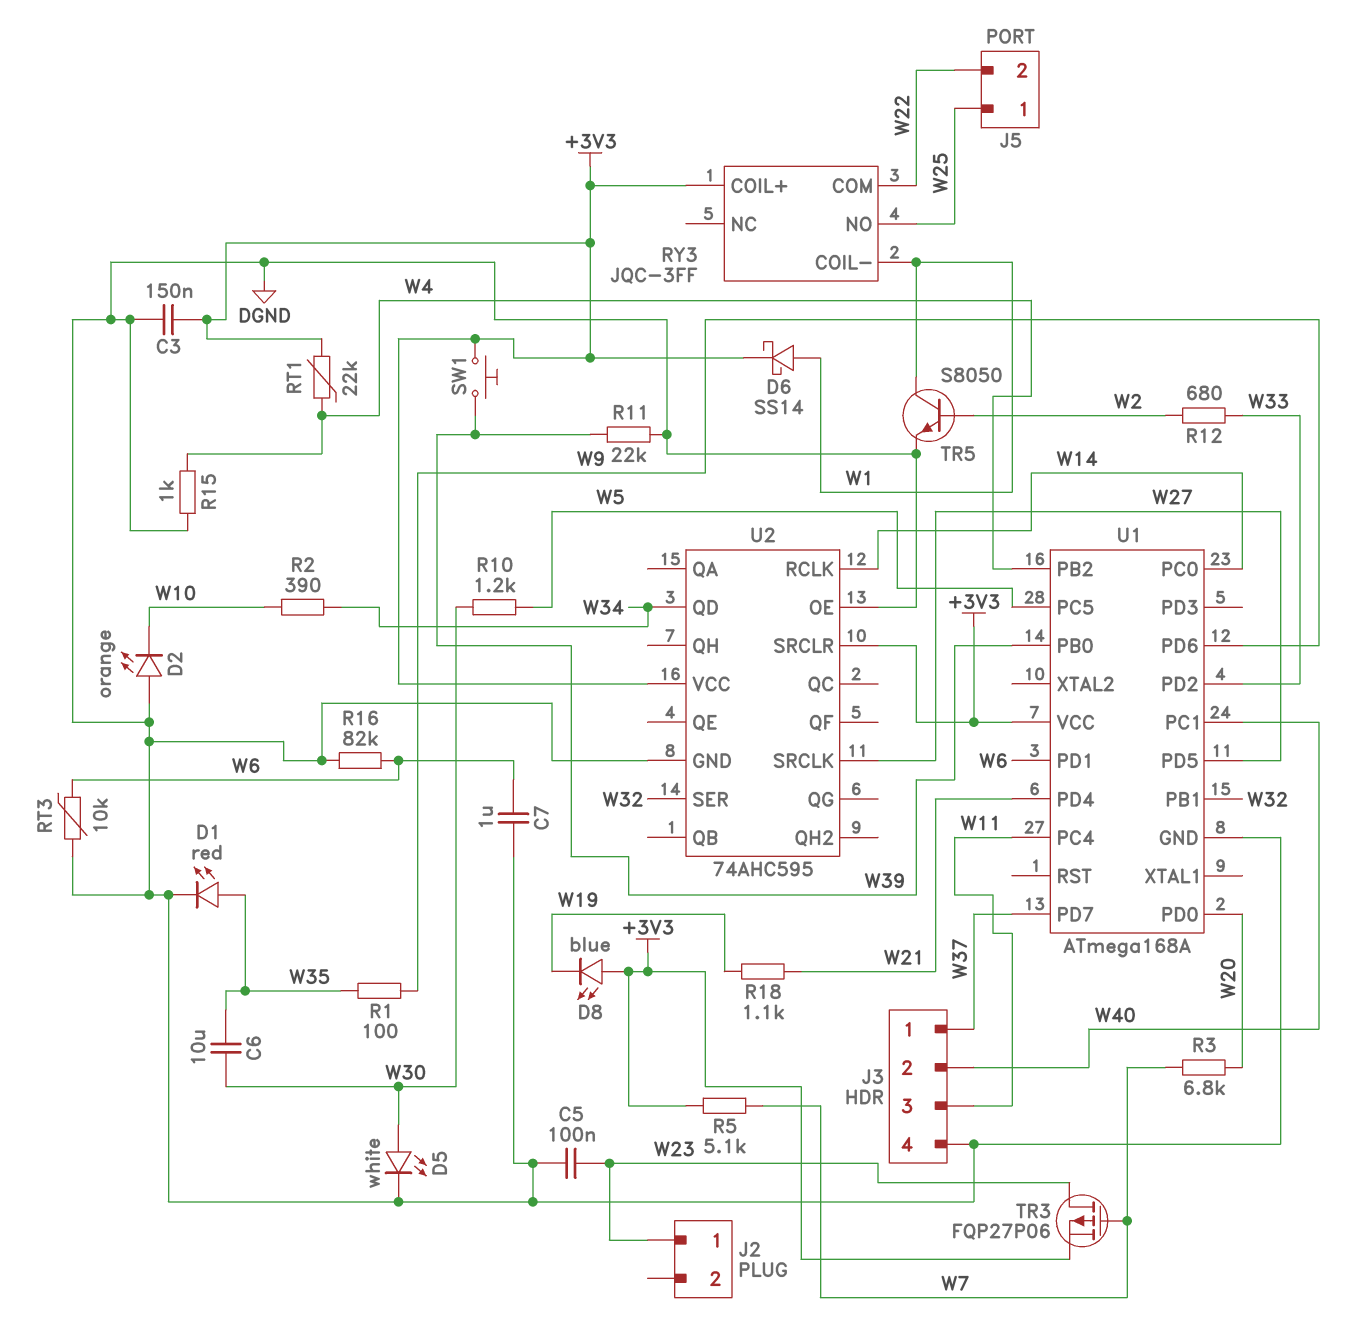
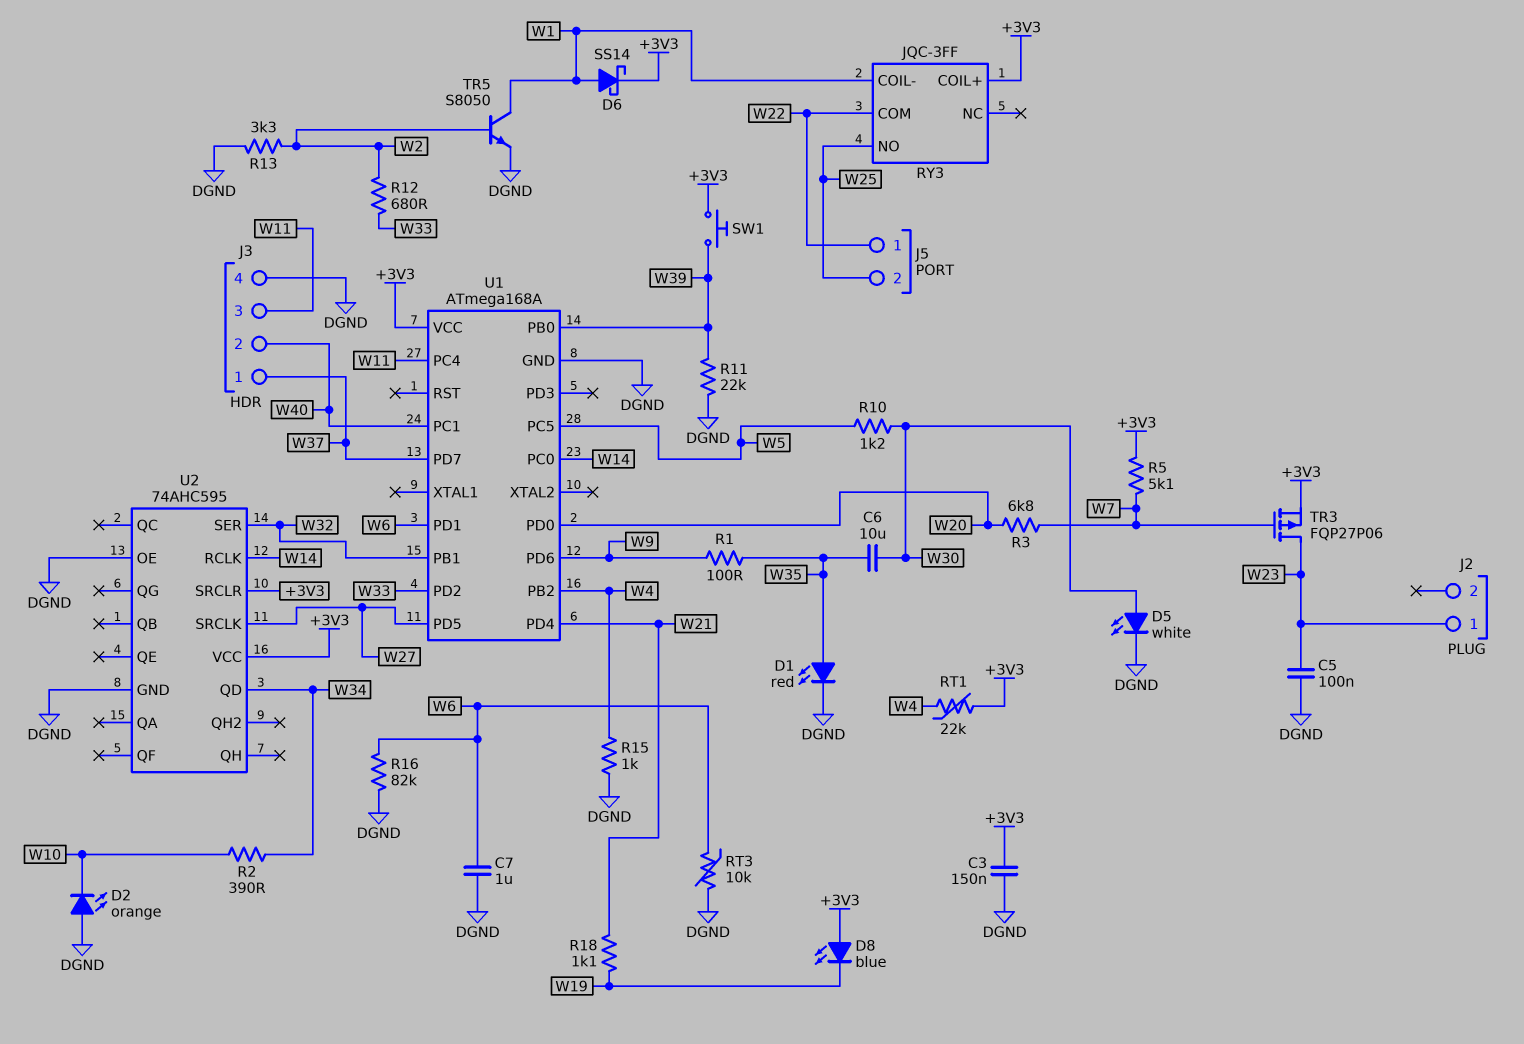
J5 pin 1: W25 -> W22
J5 pin 2: W22 -> W25
R13: none -> 3.3k (DGND, W2)

